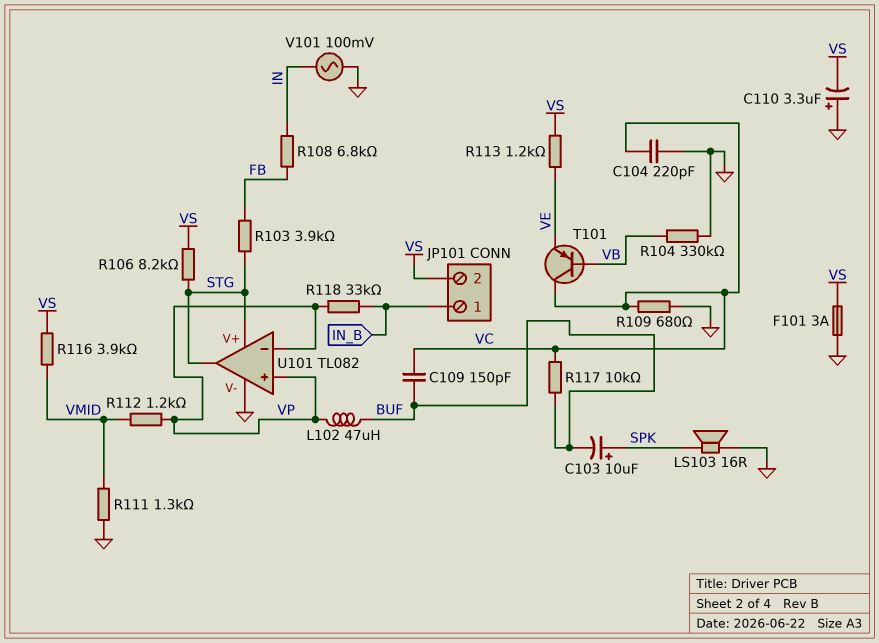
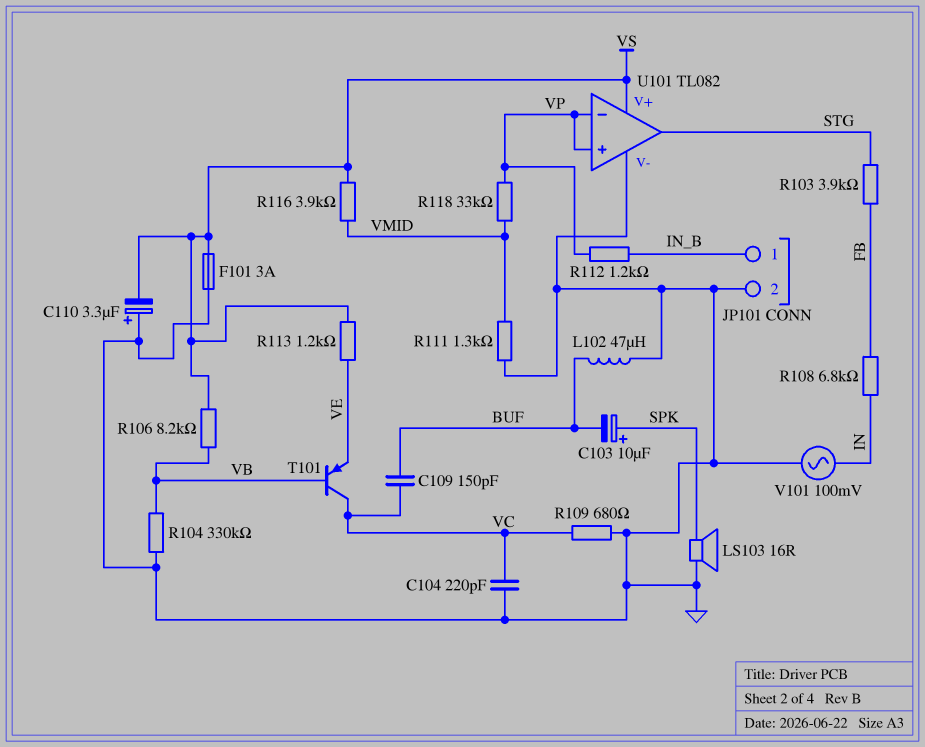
JP101 pin 2: VS -> GND
L102: 47uH (BUF, VP) -> 47uH (BUF, GND)
R106: 8.2k (STG, VS) -> 8.2k (VB, VS)
R112: 1.2k (VMID, VP) -> 1.2k (IN_B, VP)
R117: 10k (BUF, VC) -> none
R118: 33k (IN_B, VP) -> 33k (VMID, VP)
U101 pin V+: STG -> VS

